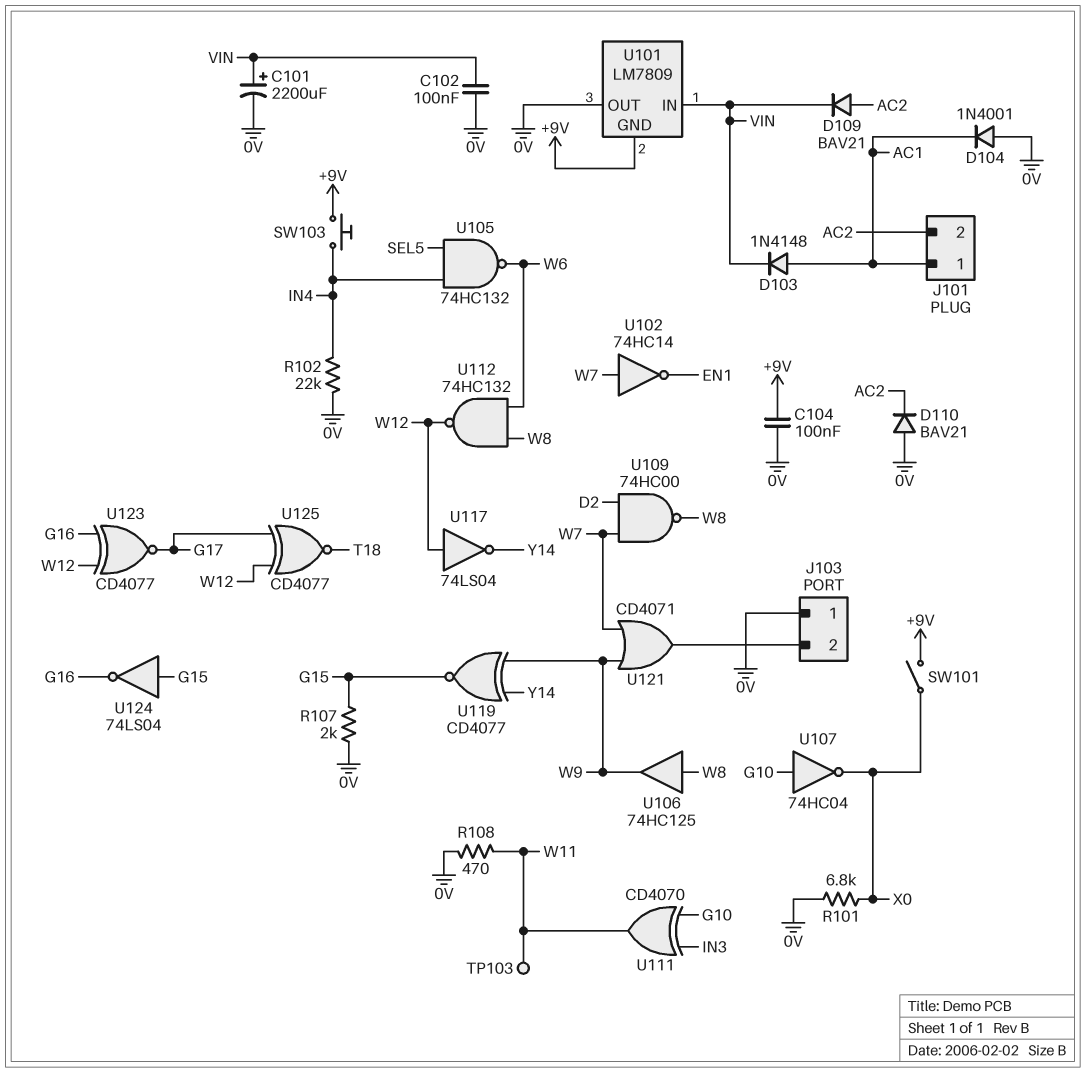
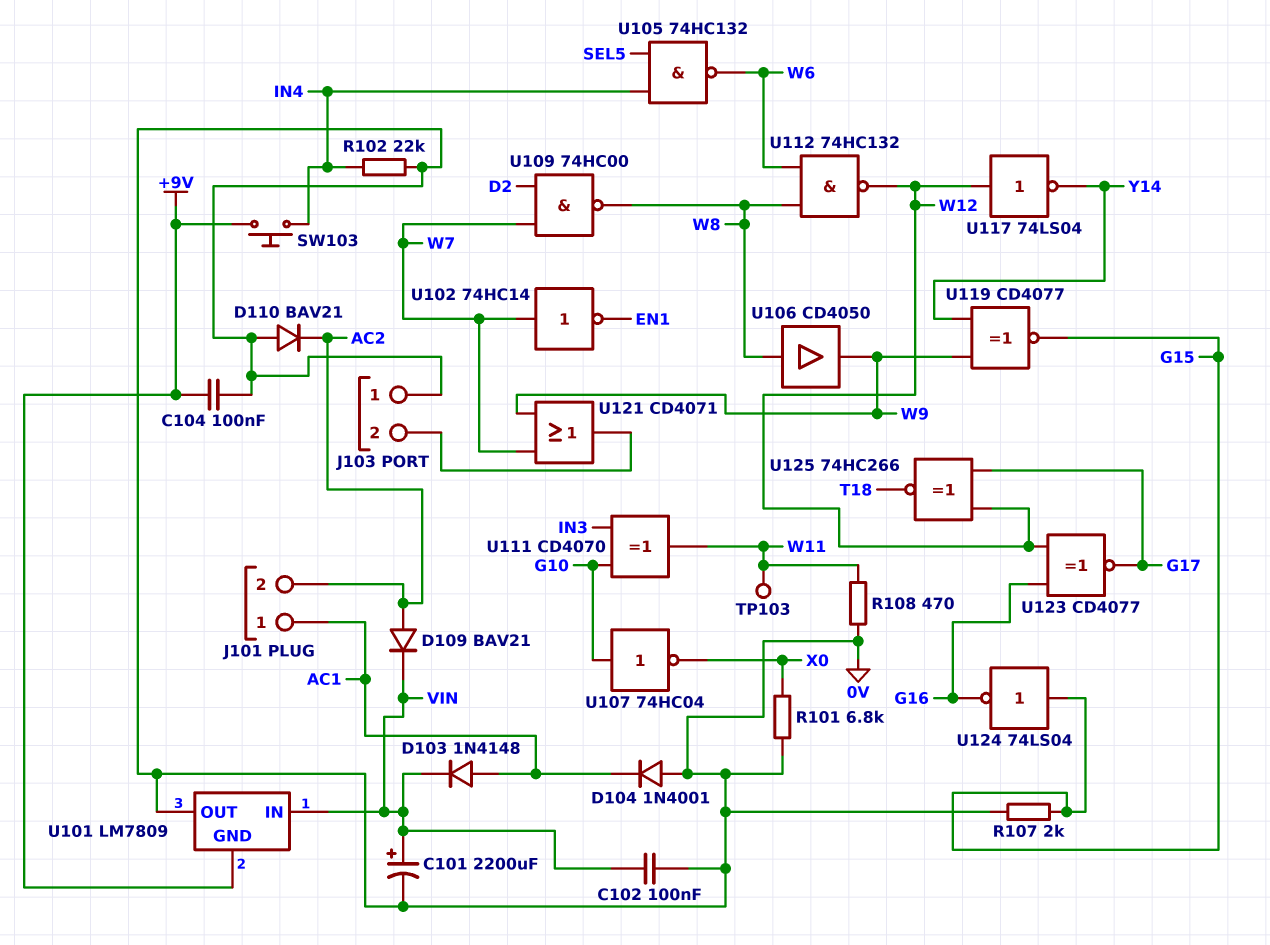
SW101: switch (+9V, X0) -> none
U106: buffer 74HC125 (in W8, out W9) -> buffer CD4050 (in W8, out W9)
U125: XNOR CD4077 (in G17, in W12, out T18) -> XNOR 74HC266 (in G17, in W12, out T18)

